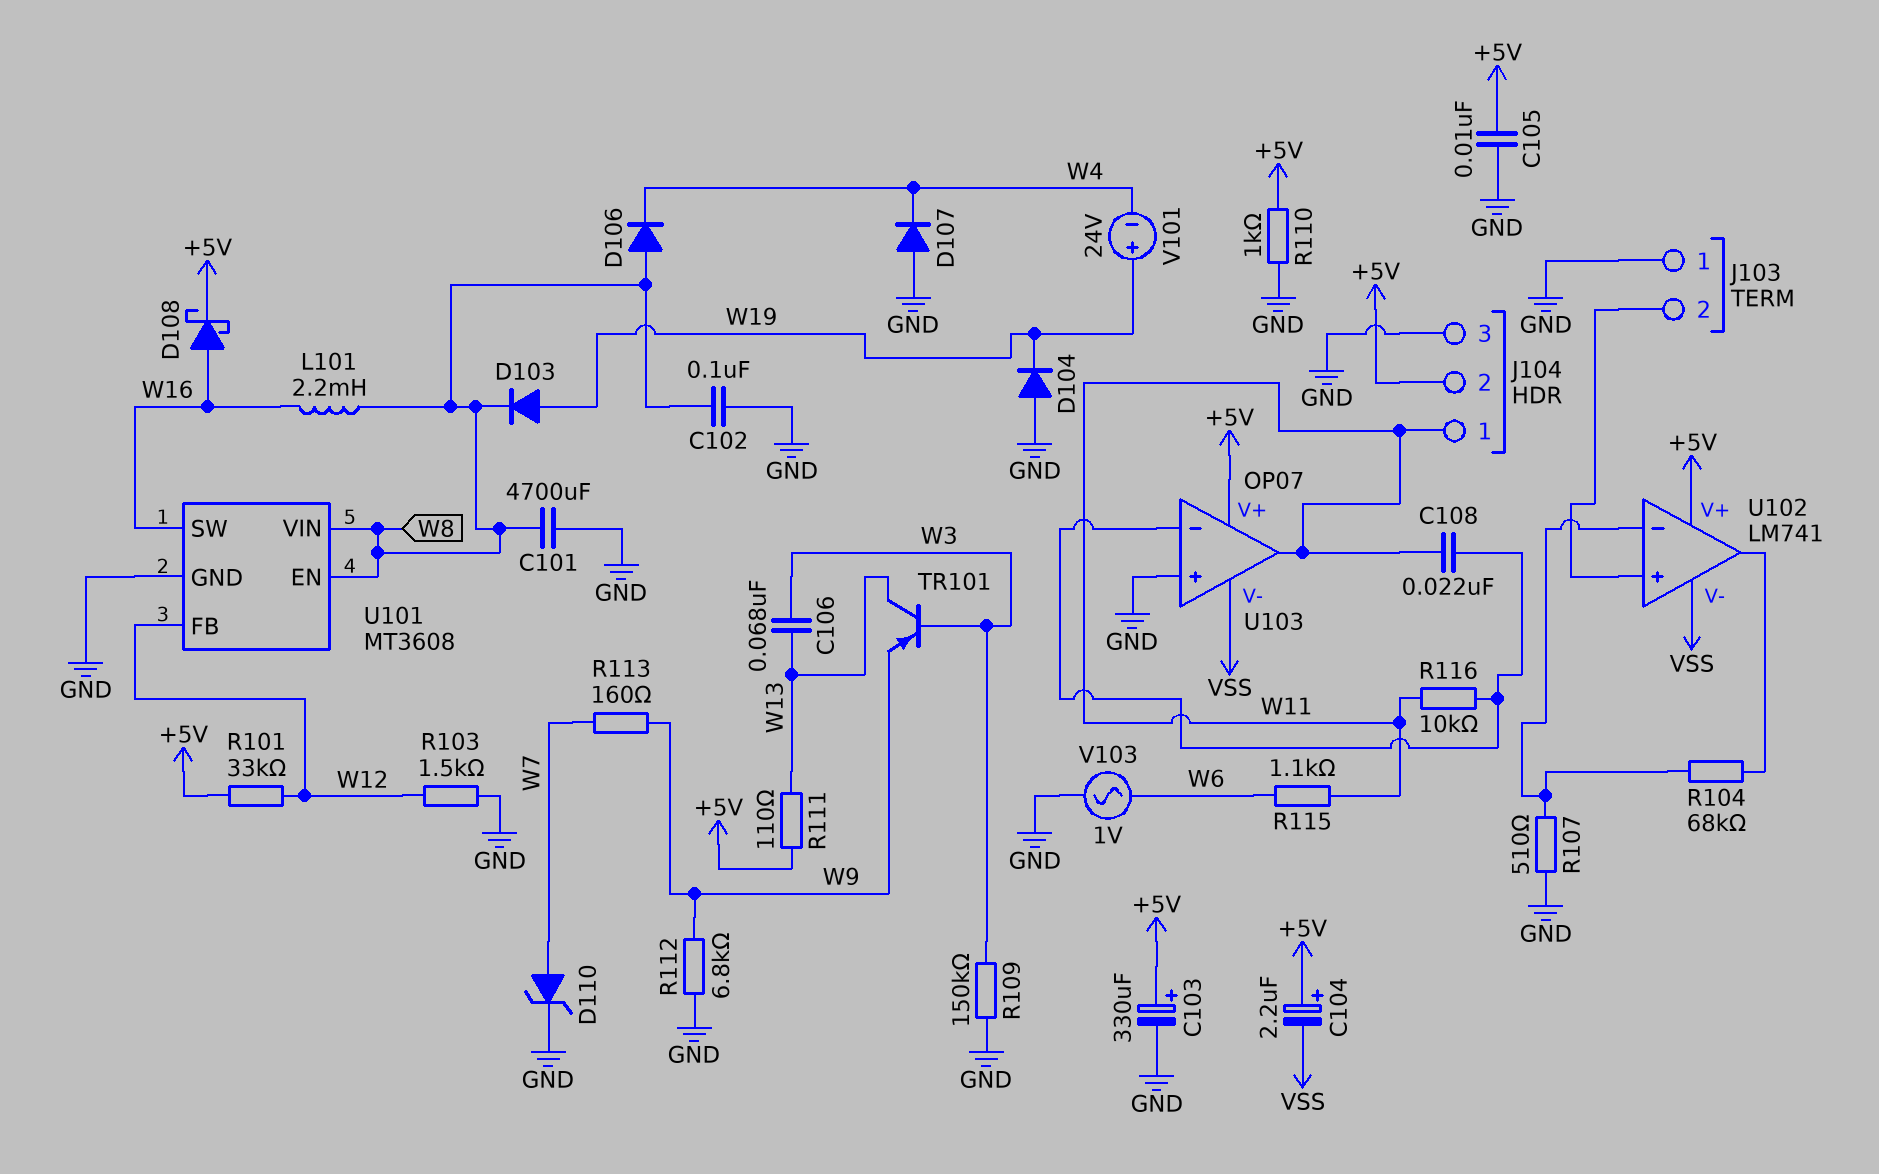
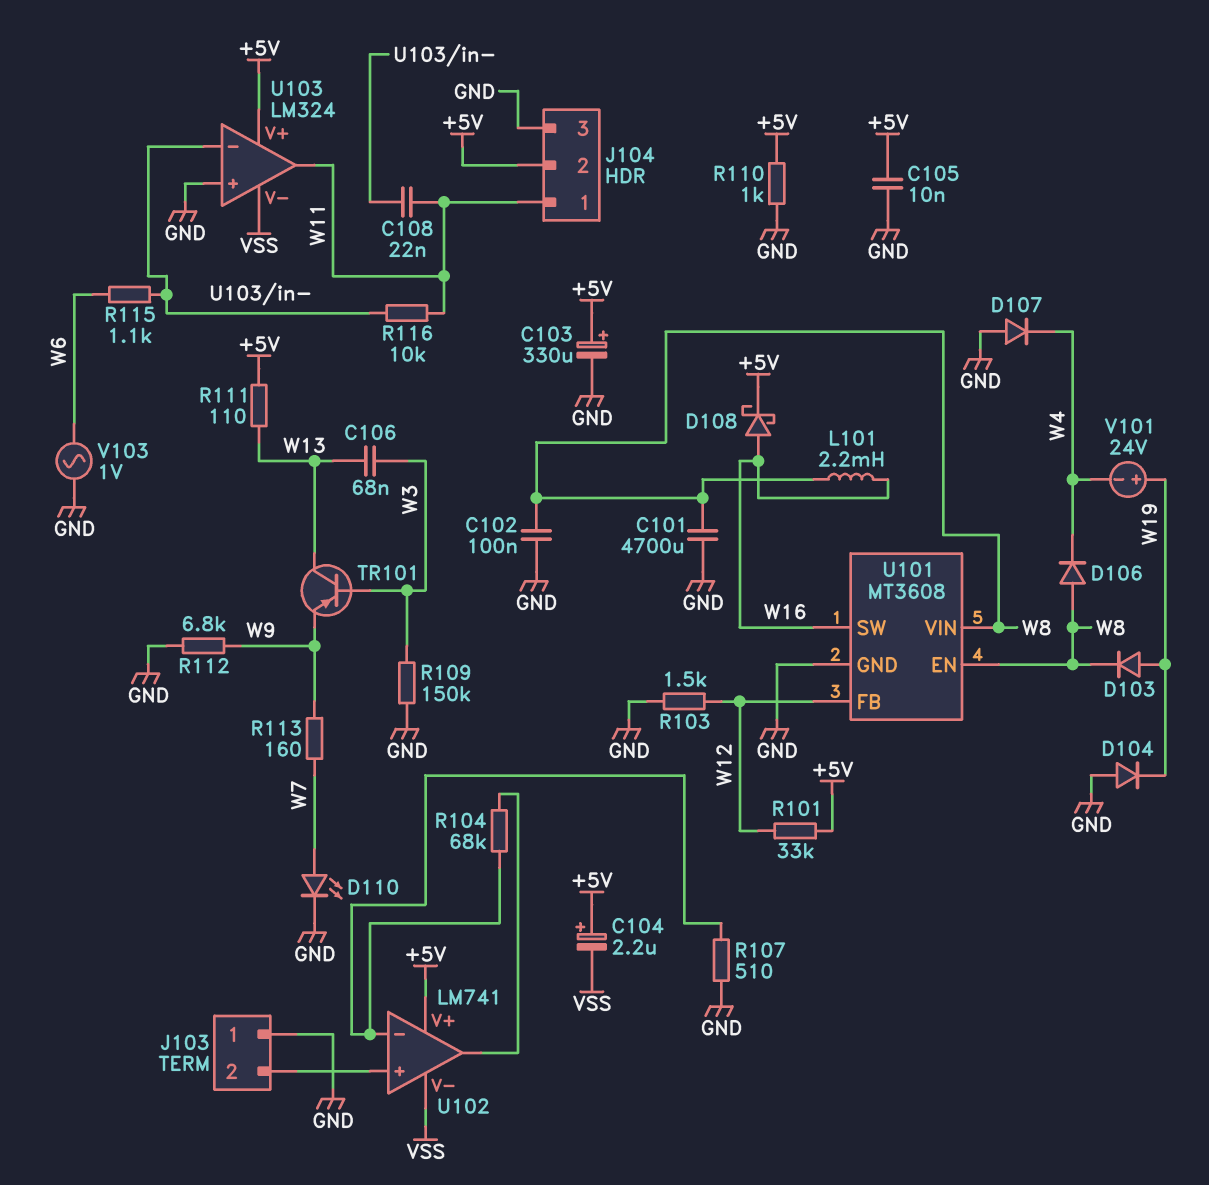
D110: zener (A W7, K GND) -> LED (A W7, K GND)
R115: 1.1k (W6, W11) -> 1.1k (U103/in-, W6)
U103: OP07 -> LM324

